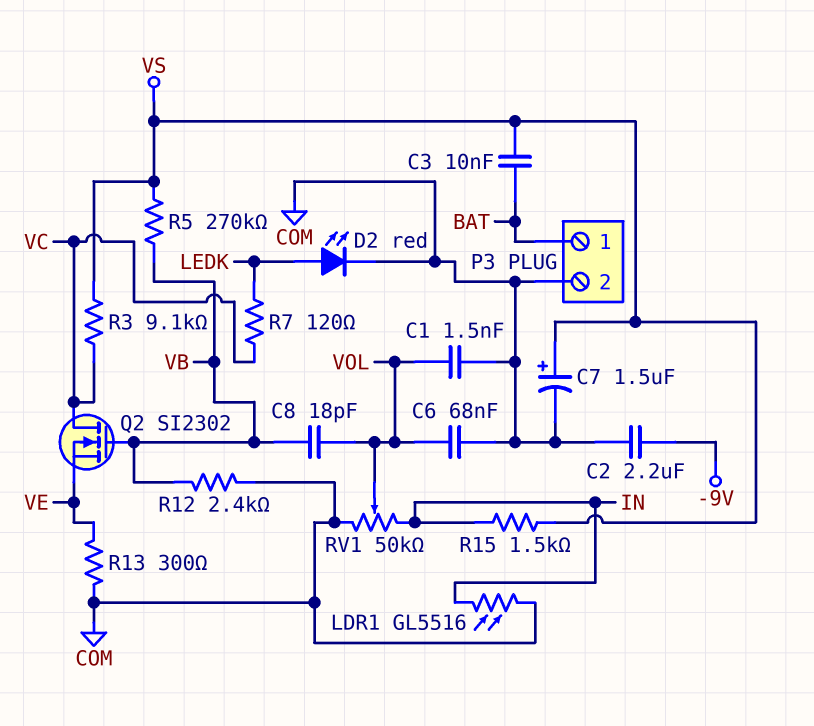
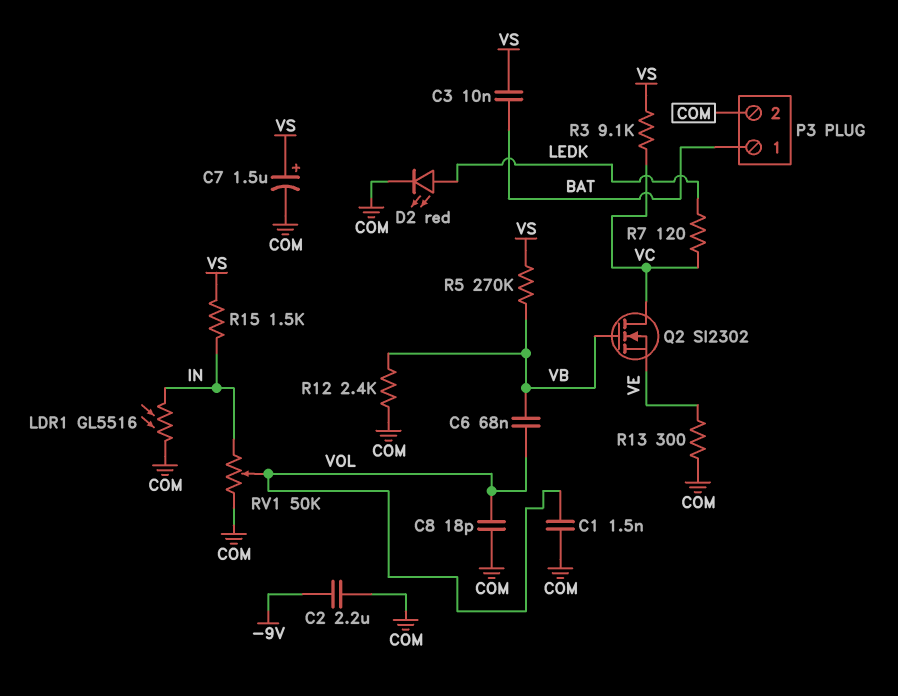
C6: 68nF (COM, VOL) -> 68nF (VB, VOL)
C8: 18pF (VB, VOL) -> 18pF (COM, VOL)

